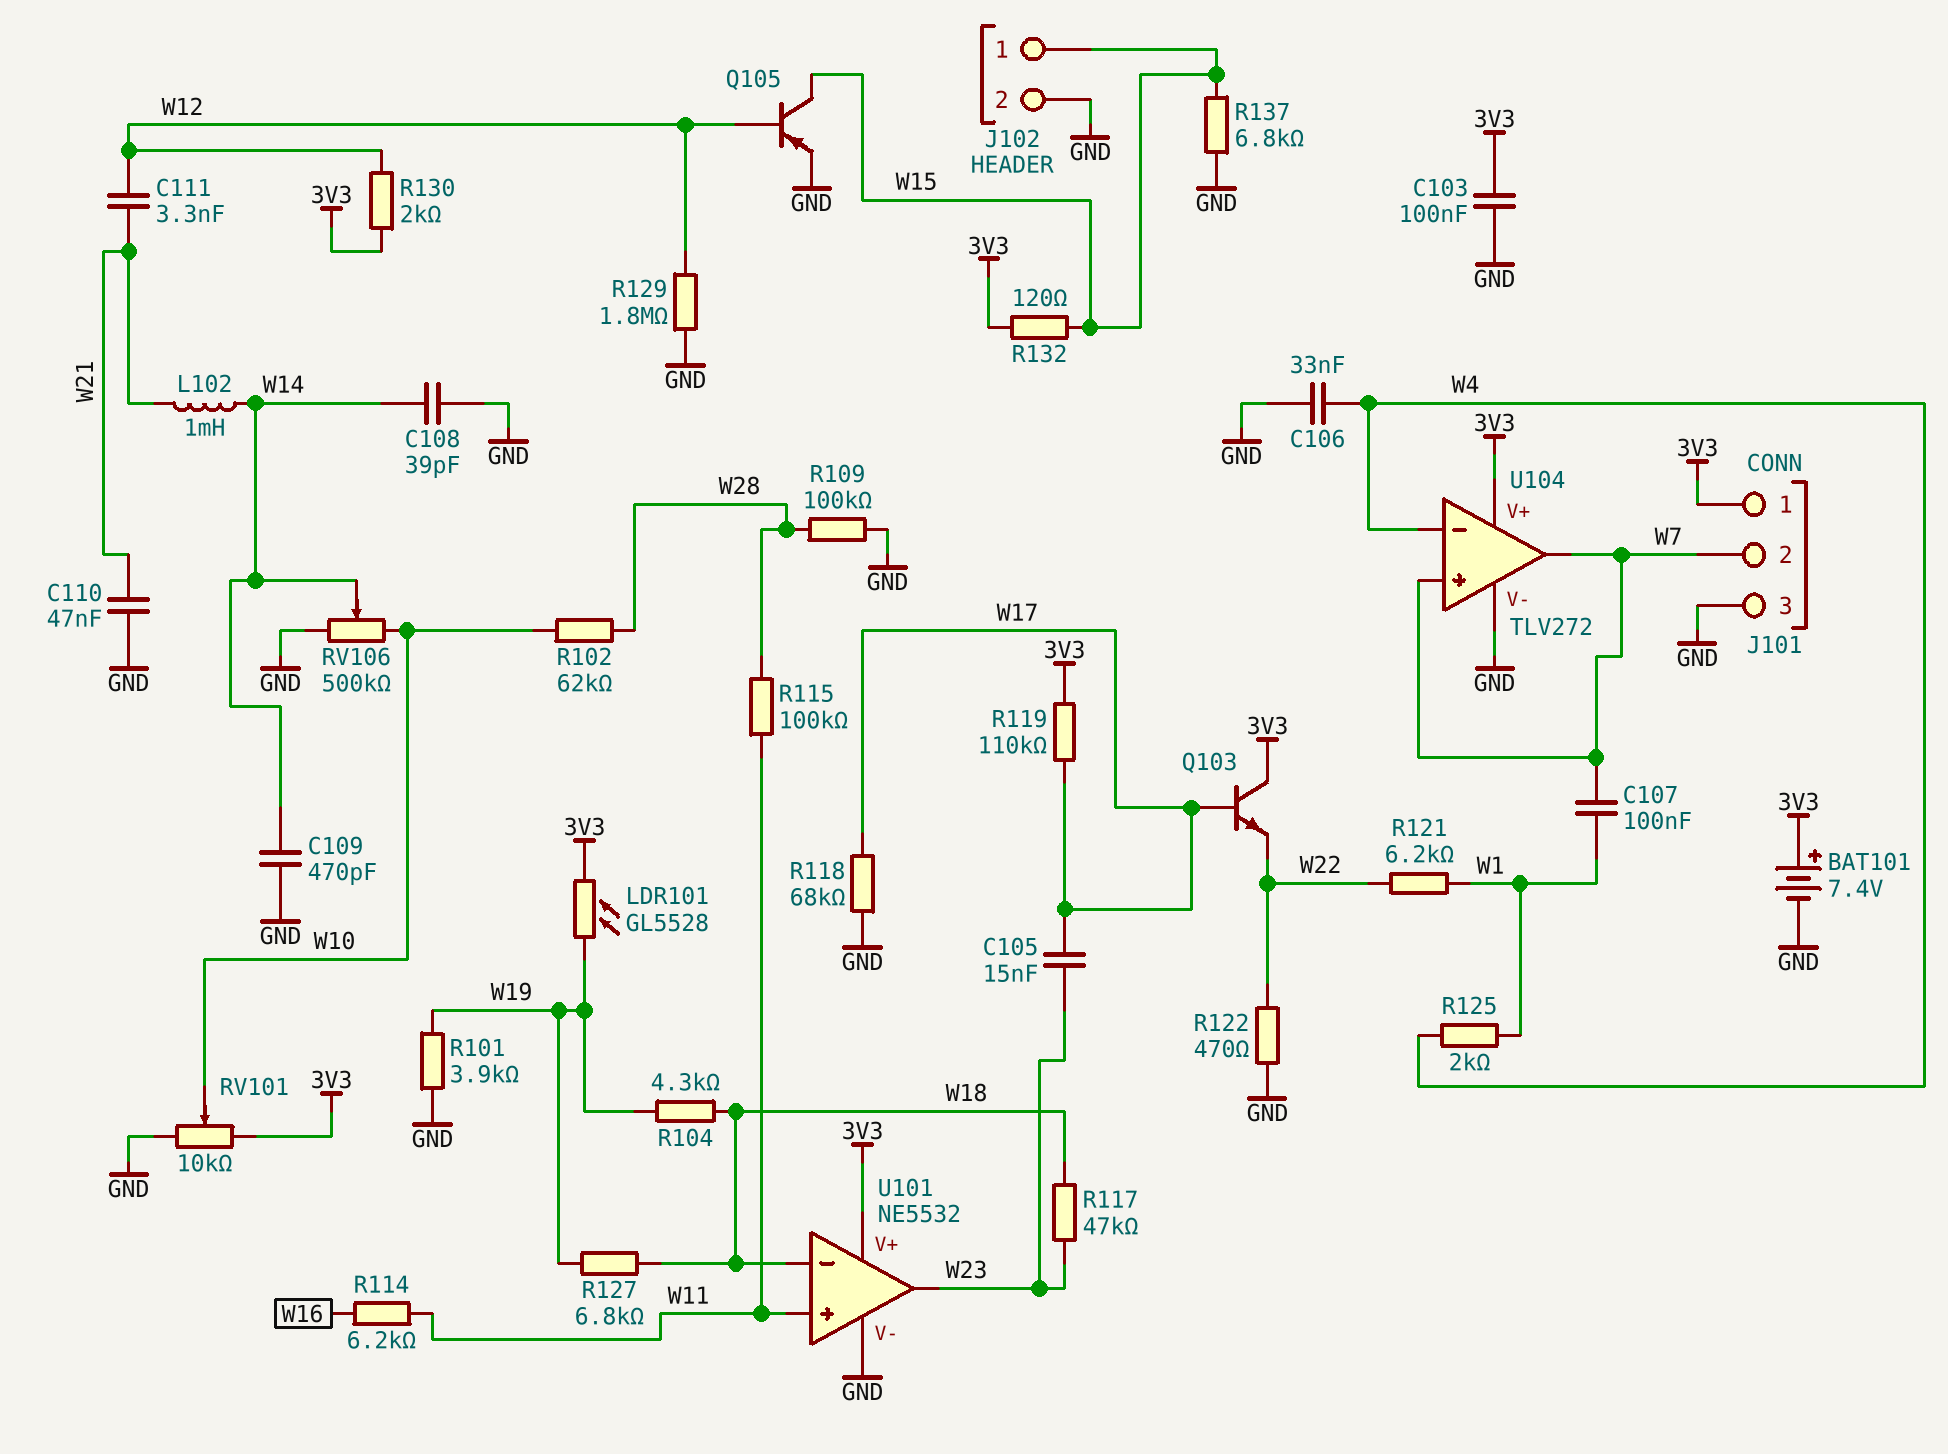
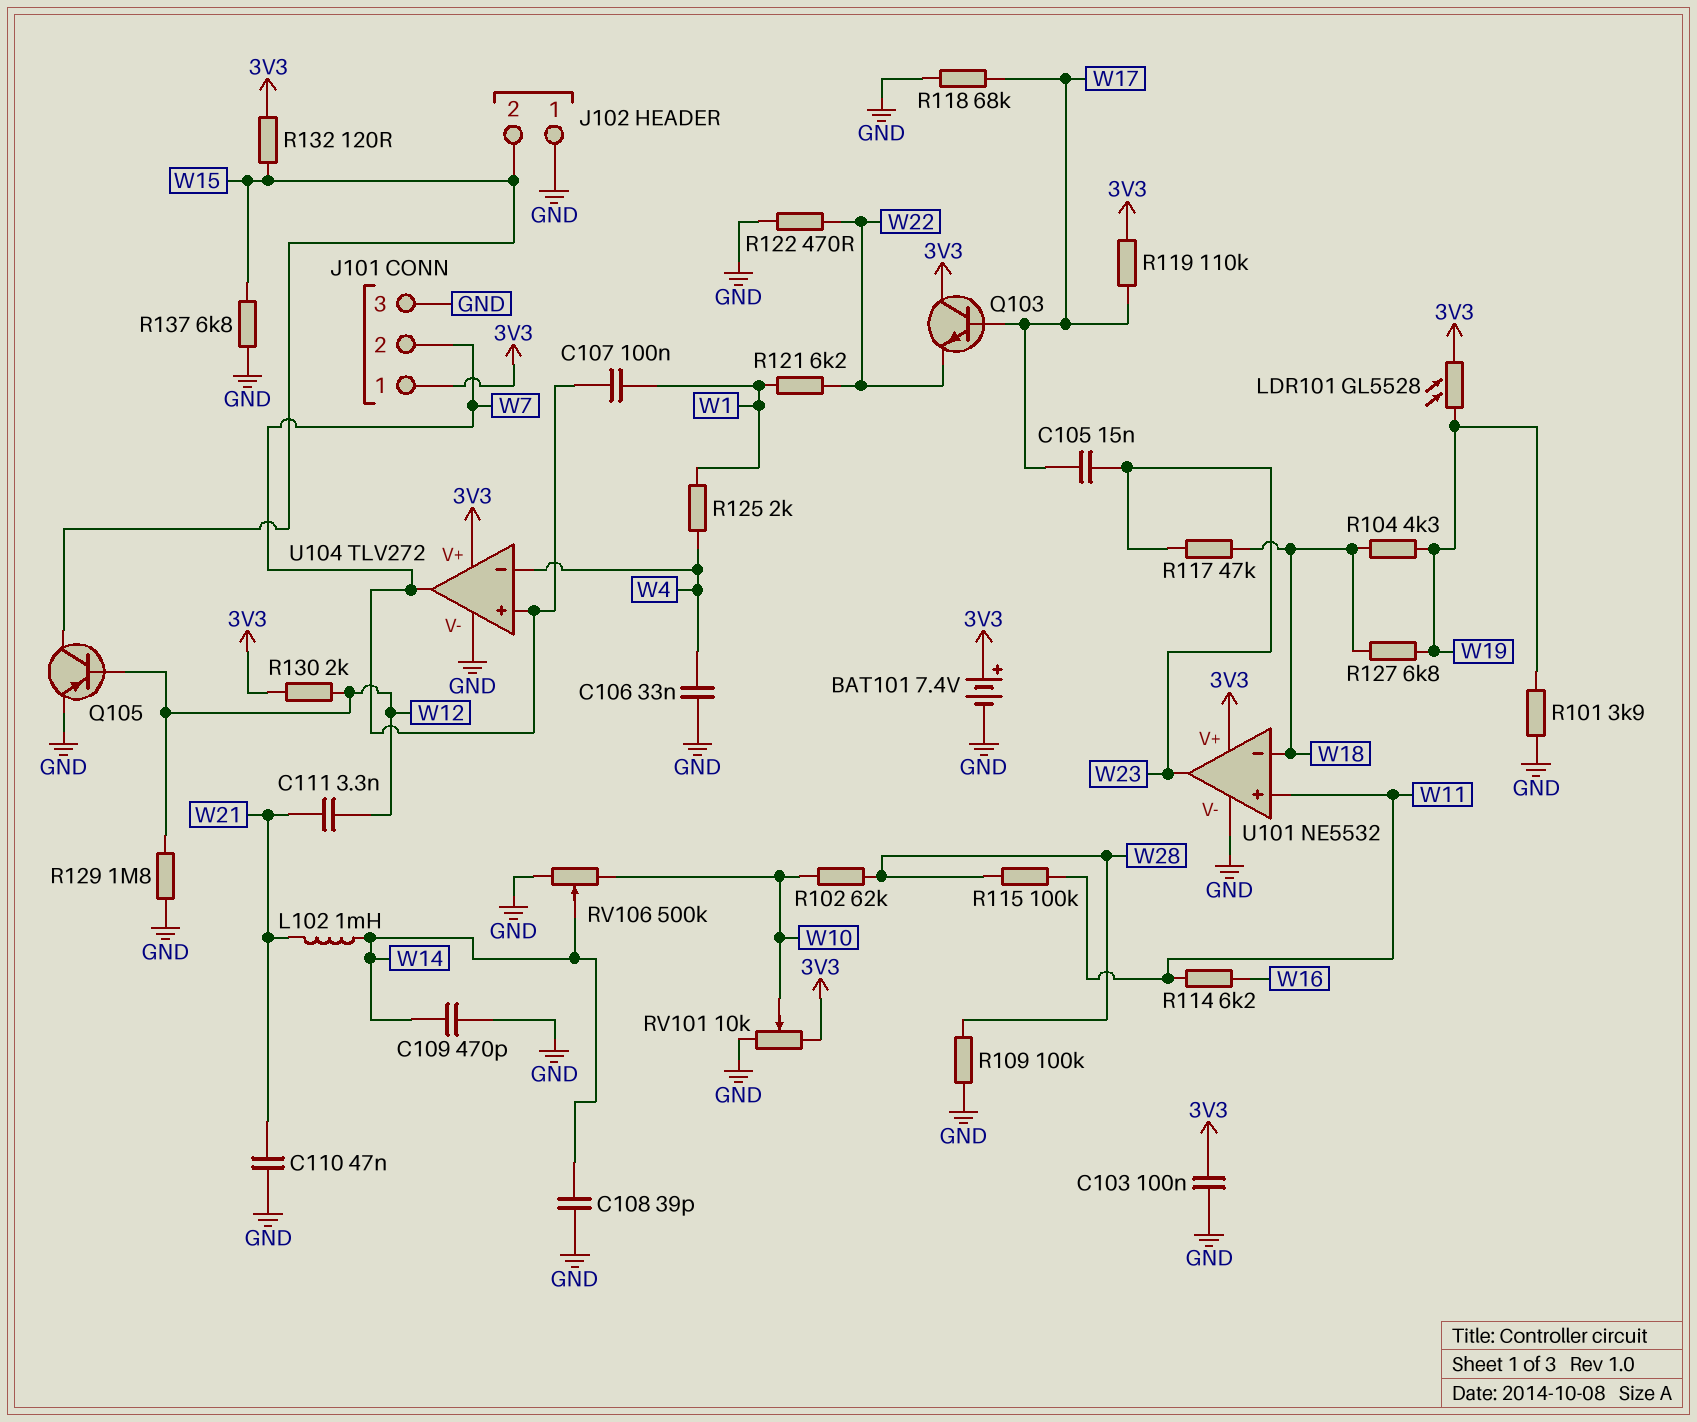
J102 pin 1: W15 -> GND
J102 pin 2: GND -> W15

